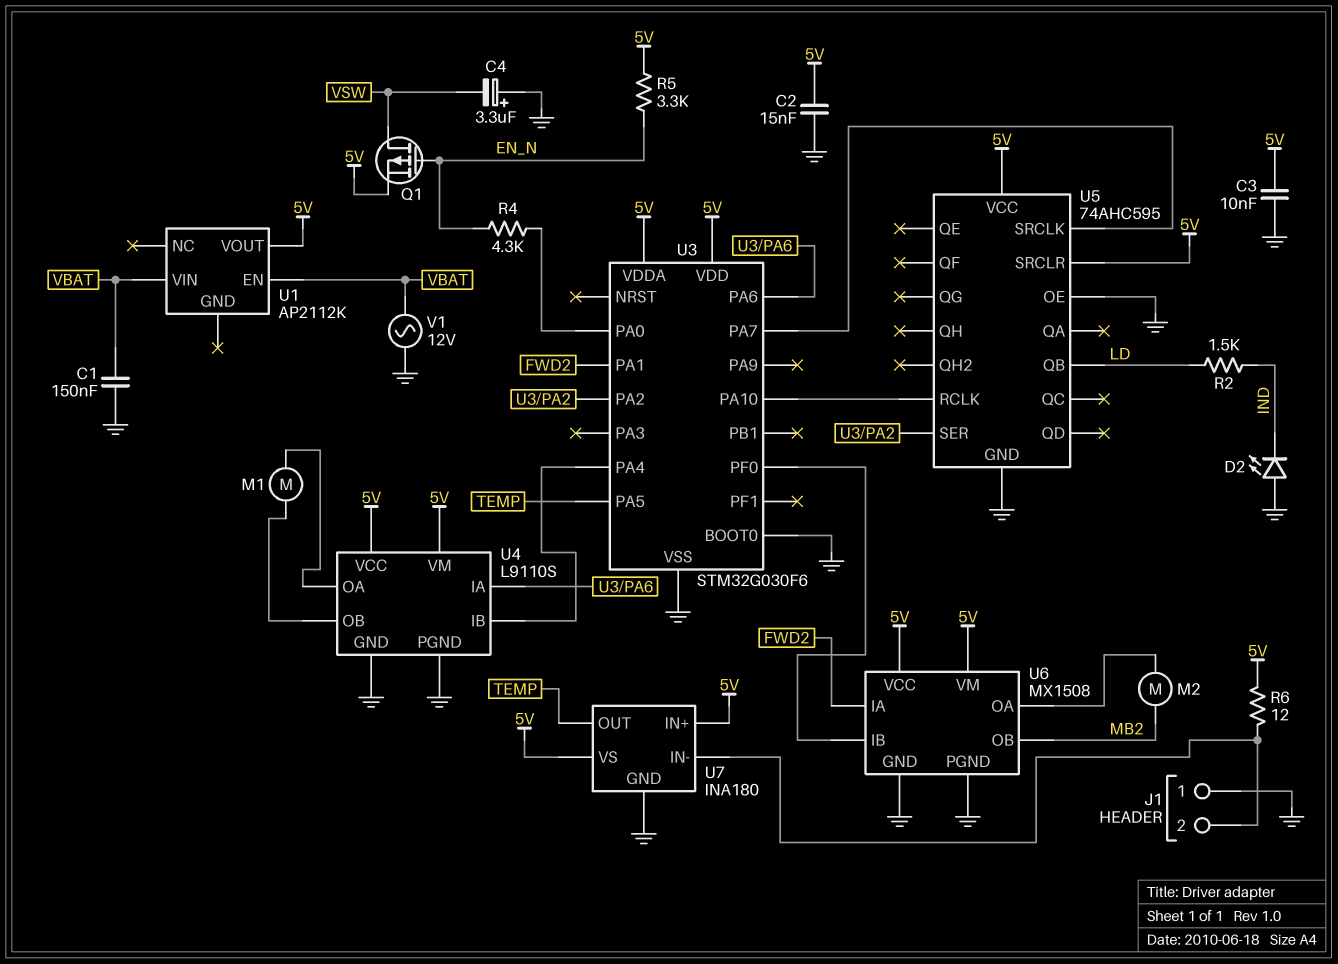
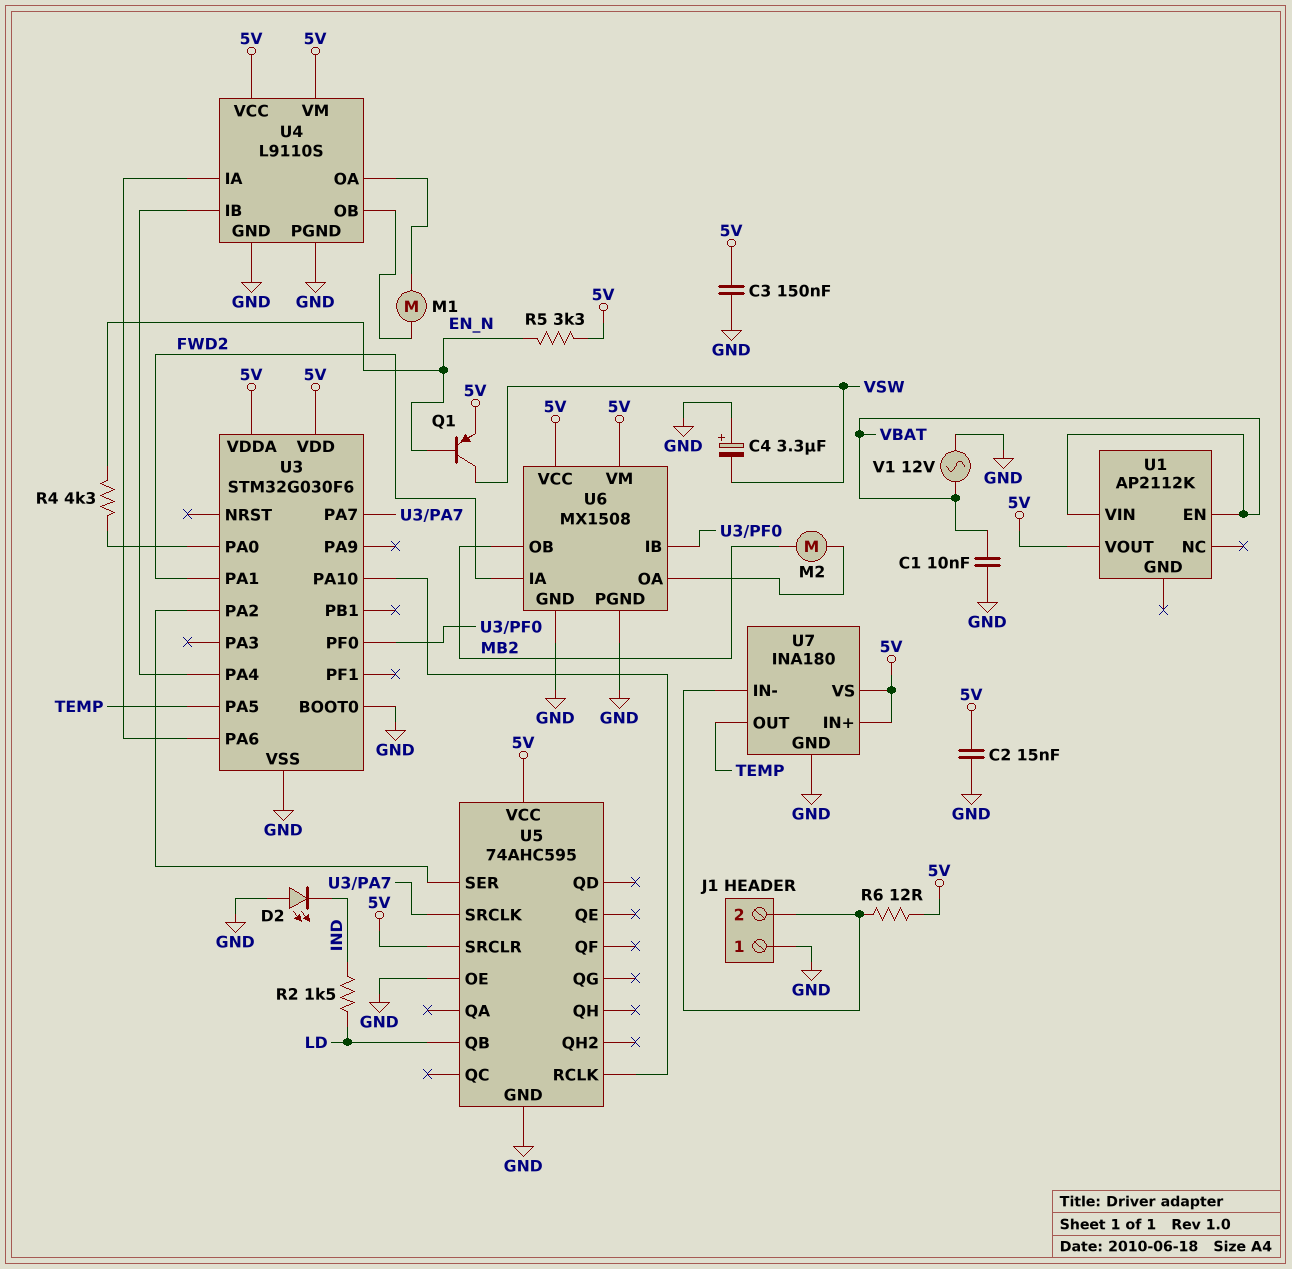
C1: 150nF (GND, VBAT) -> 10nF (GND, VBAT)
C3: 10nF (5V, GND) -> 150nF (5V, GND)
Q1: PMOS (G EN_N, D VSW, S 5V) -> PNP (B EN_N, C VSW, E 5V)

